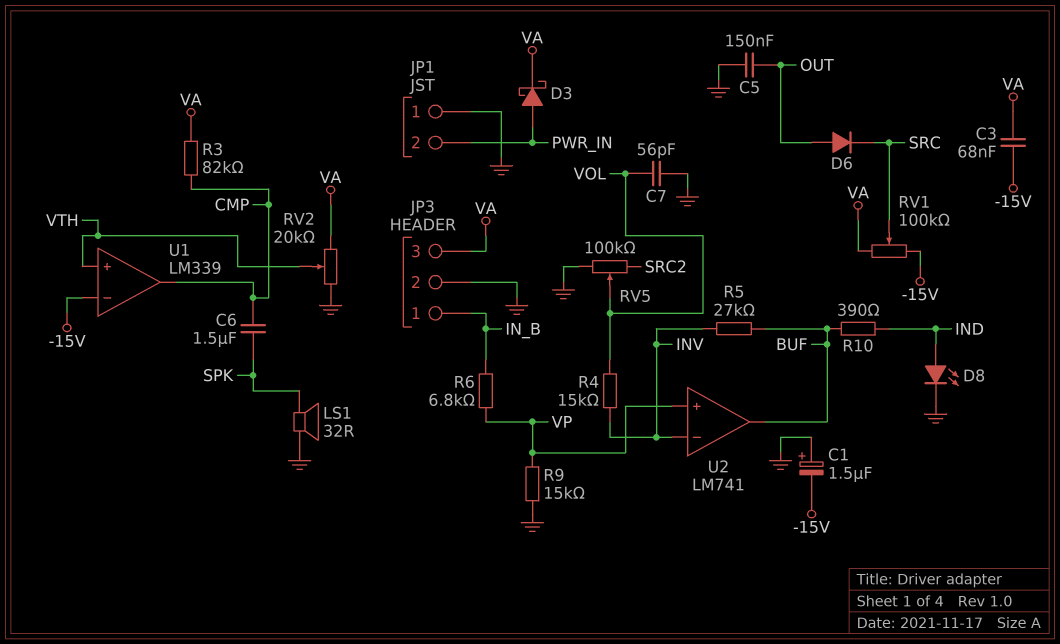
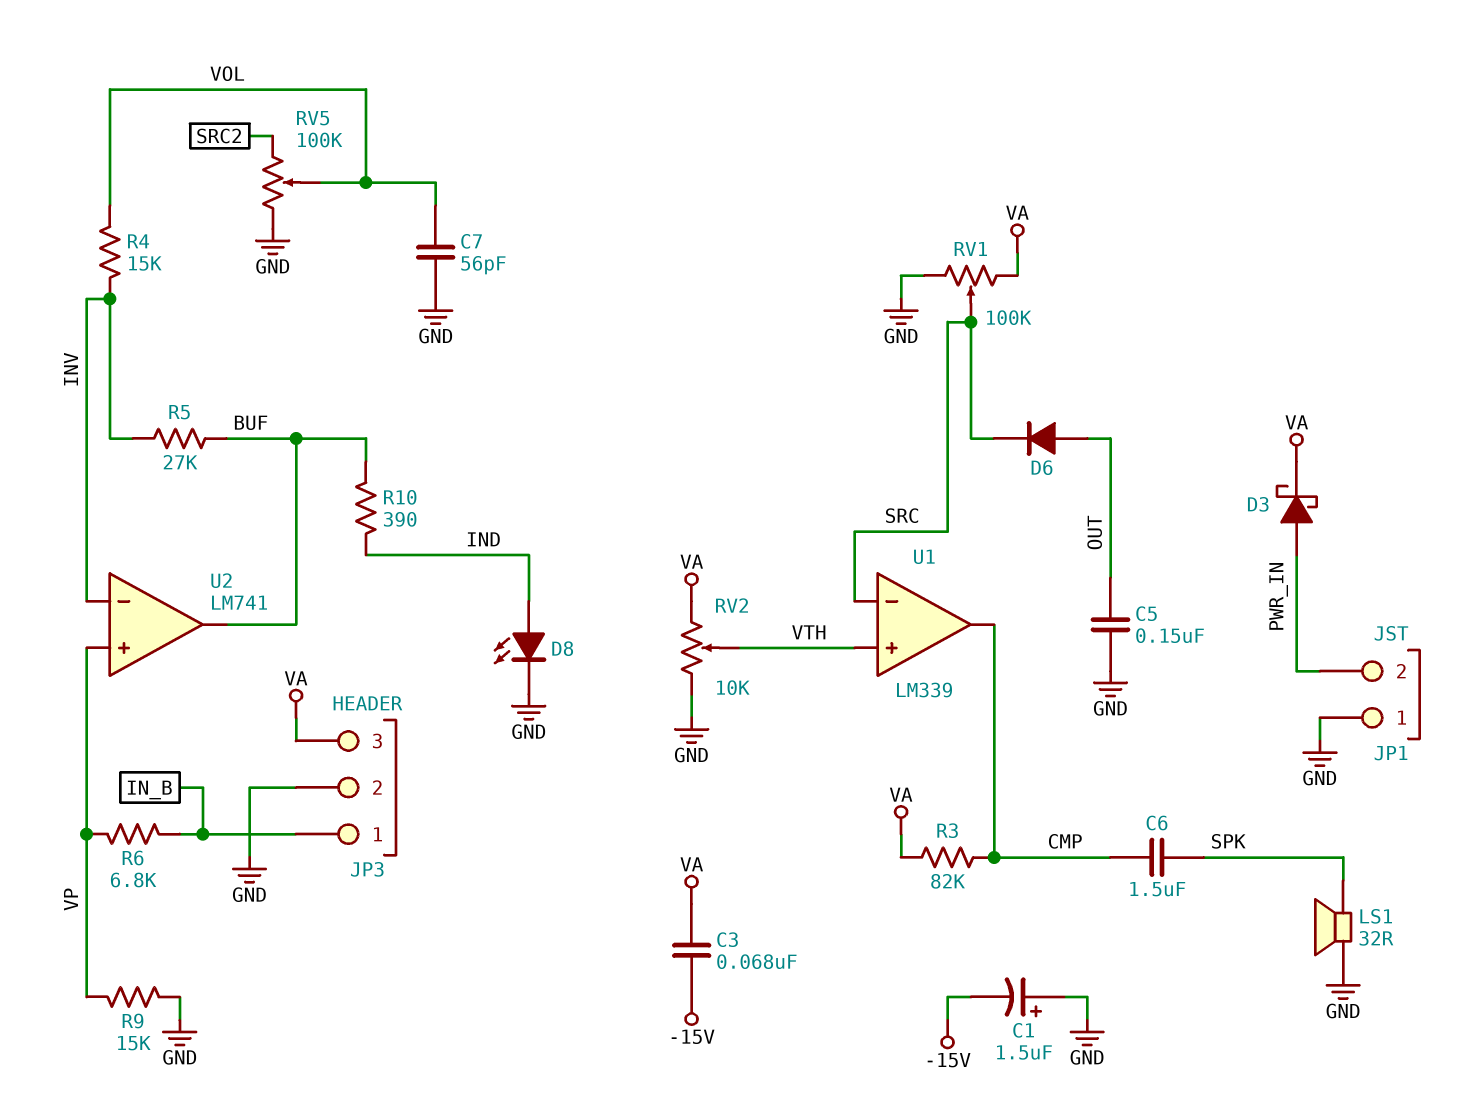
RV1: 100k (-15V, VA, wiper SRC) -> 100k (GND, VA, wiper SRC)
RV2: 20k (GND, VA, wiper VTH) -> 10k (GND, VA, wiper VTH)
U1 pin in-: -15V -> SRC

